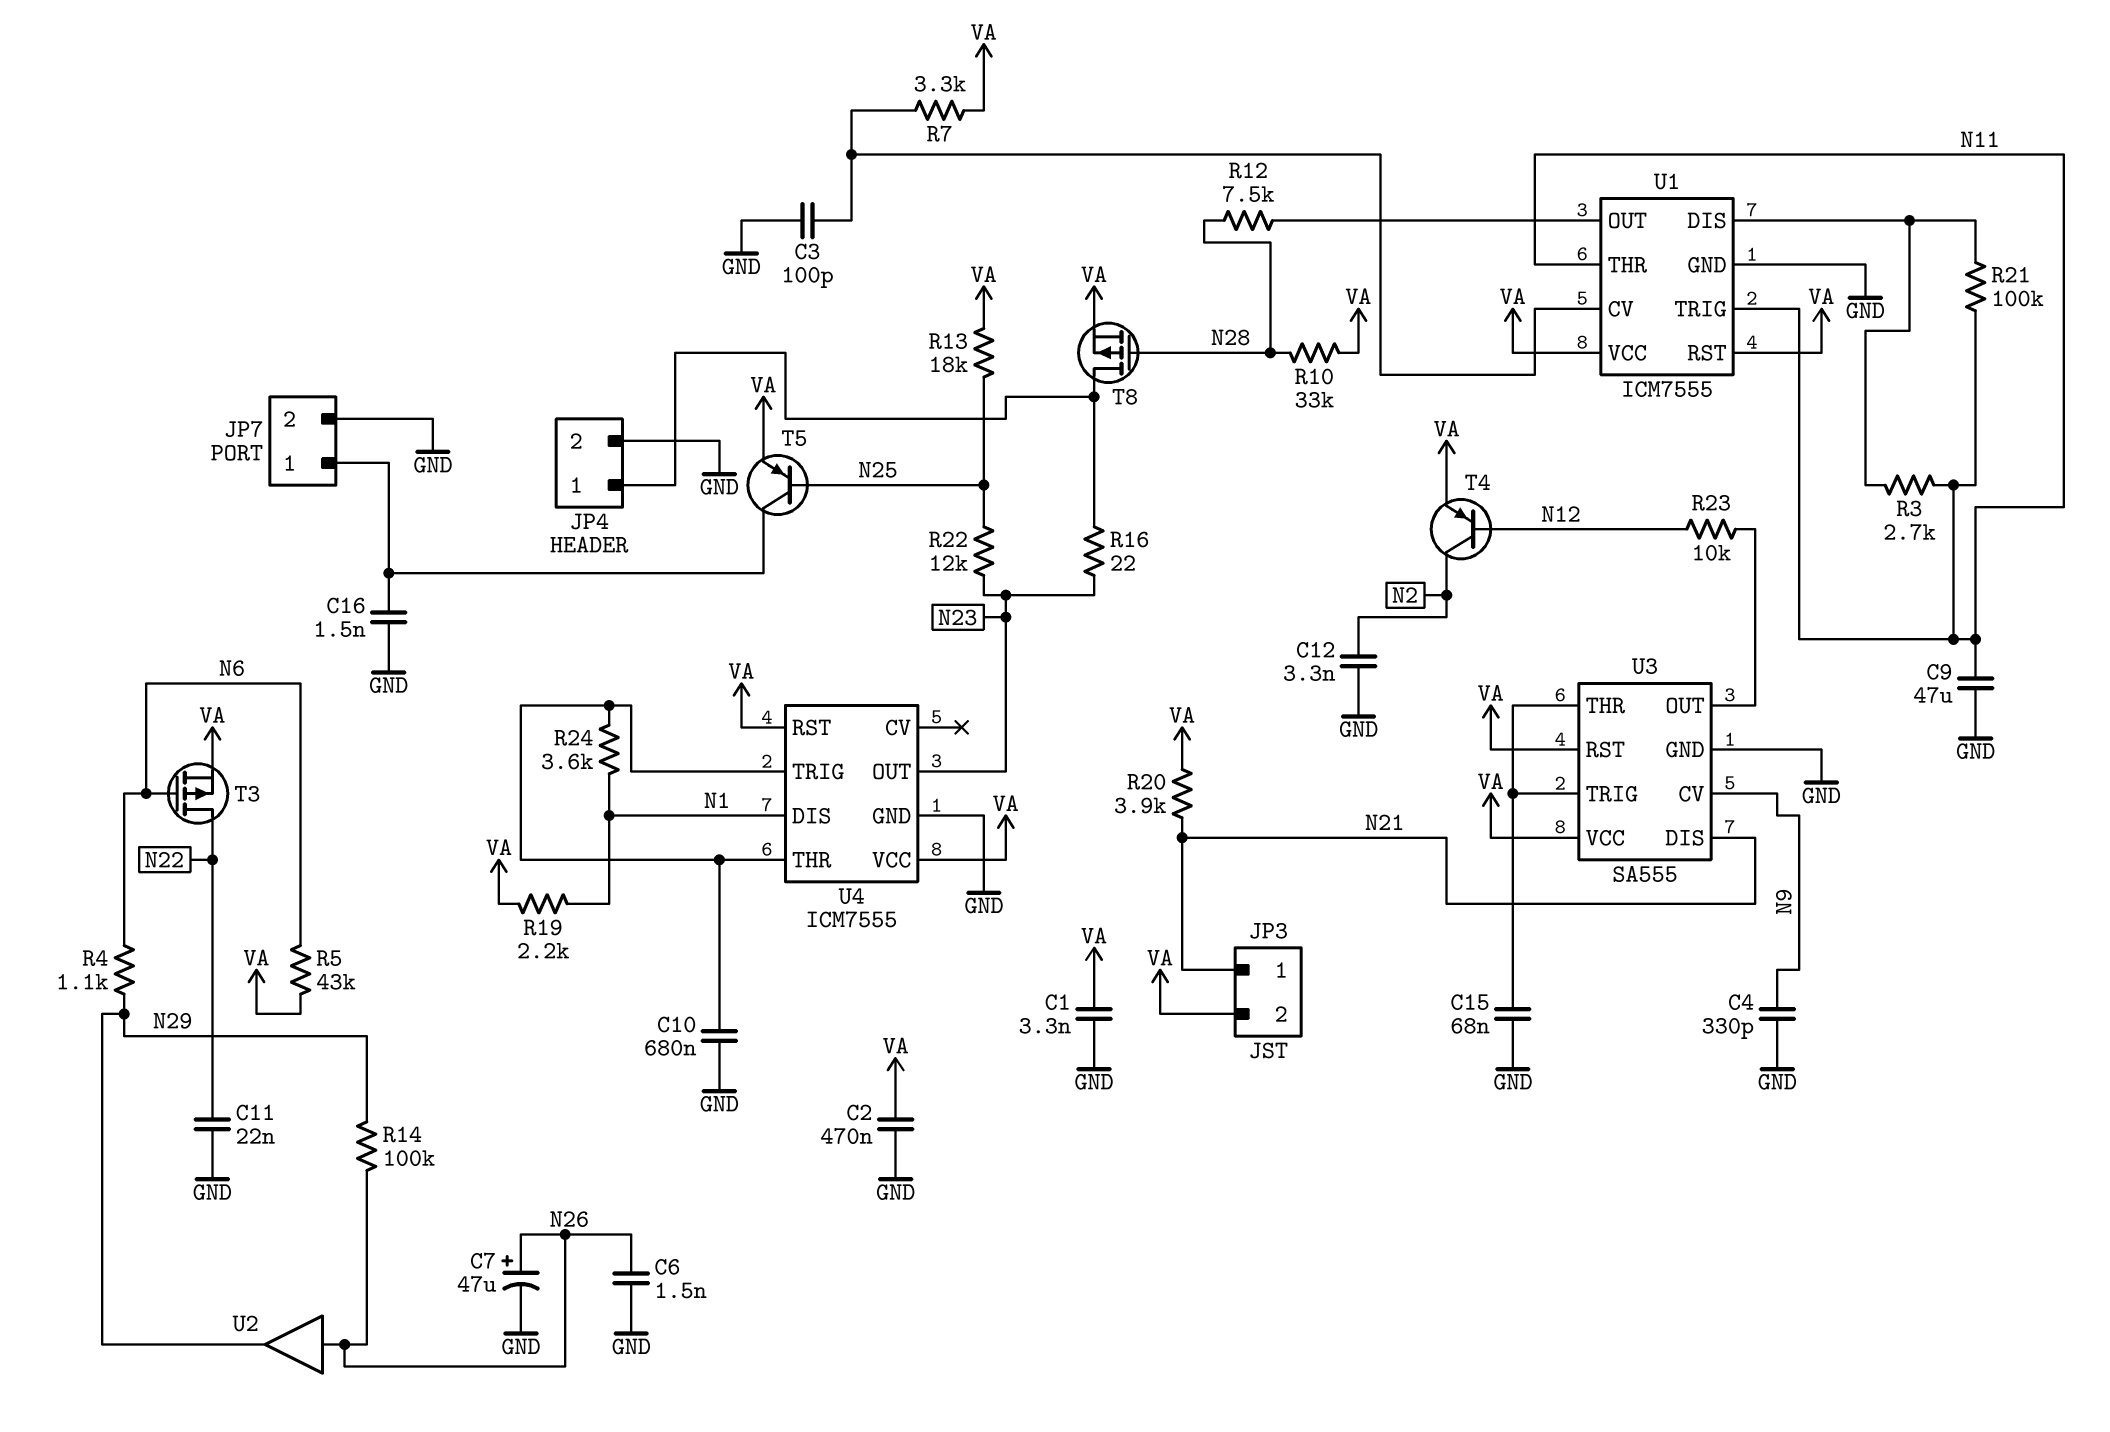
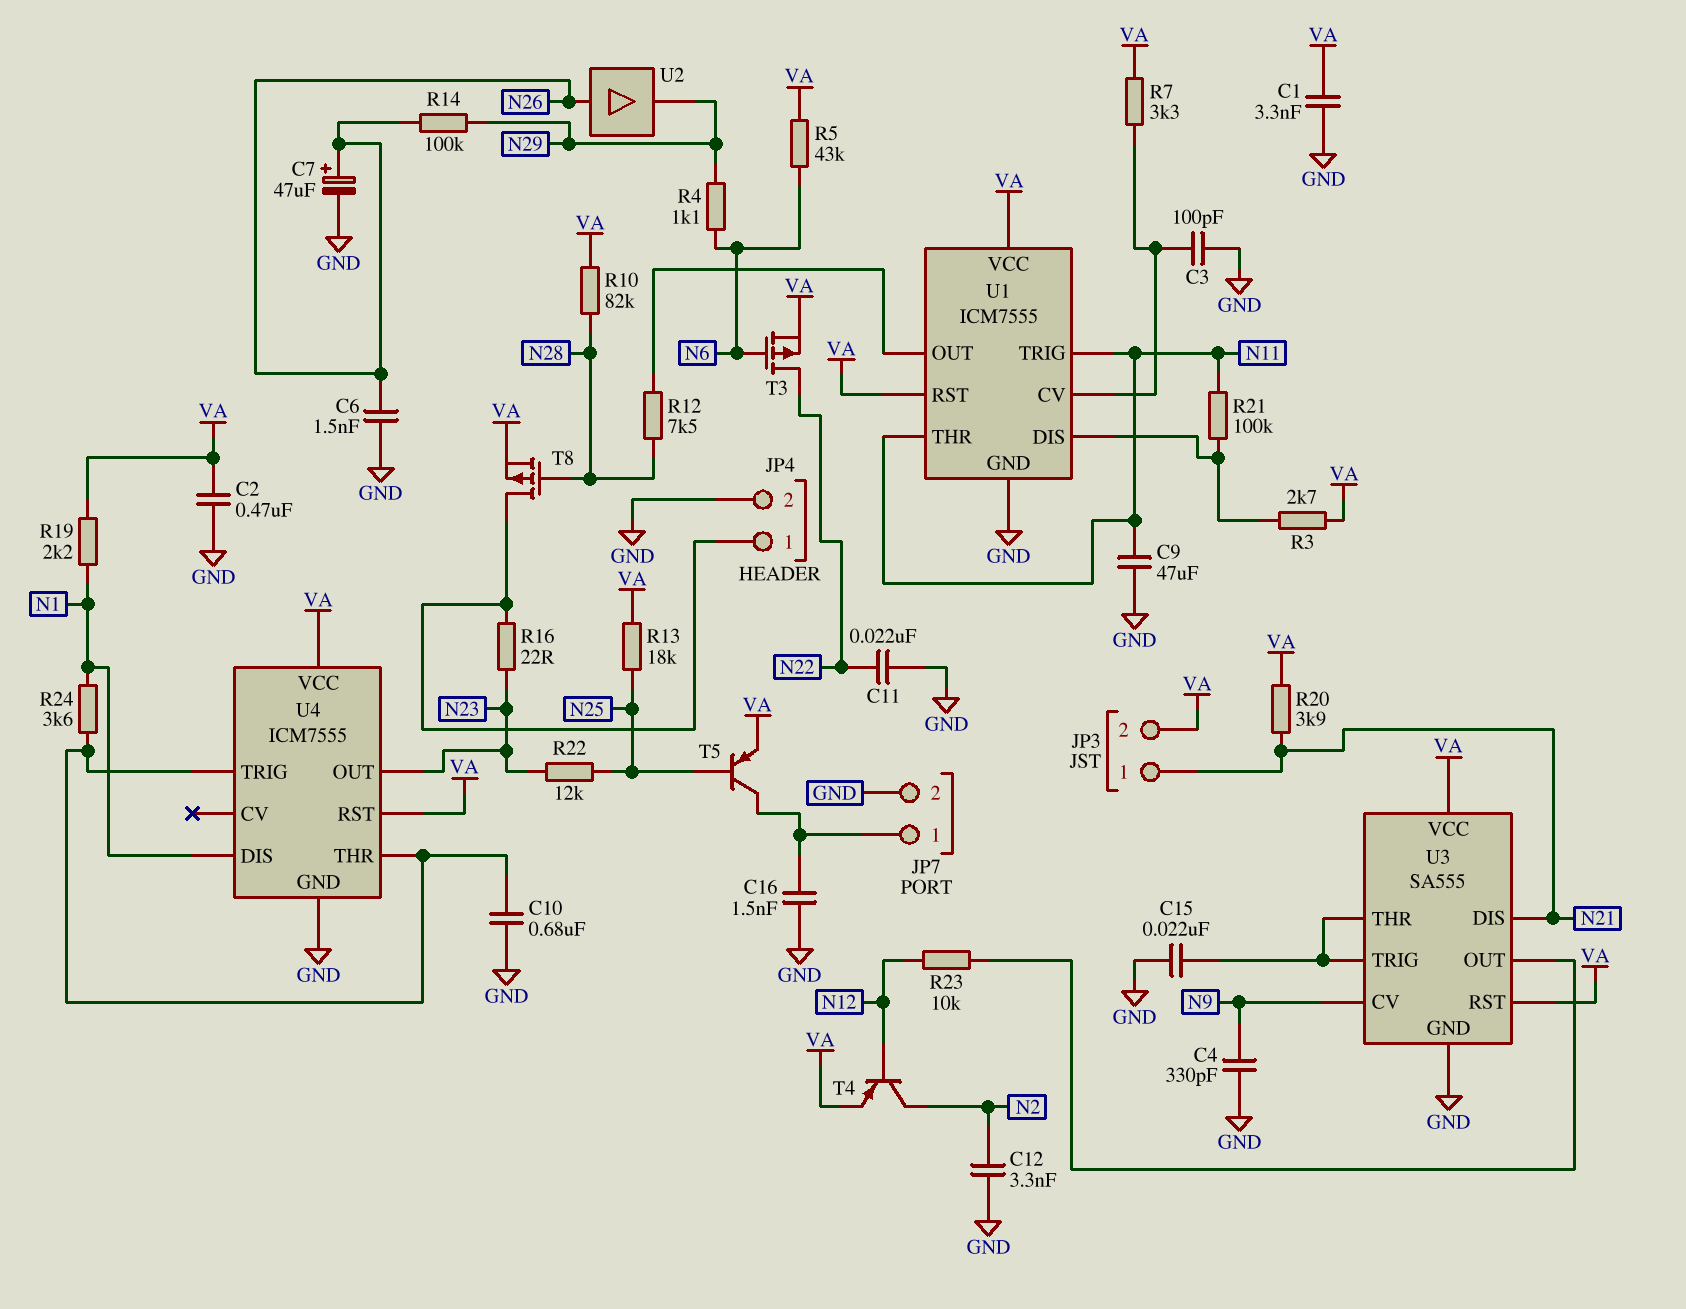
C15: 68nF (GND, U3/THR) -> 22nF (GND, U3/THR)
R3: 2.7k (N11, U1/DIS) -> 2.7k (U1/DIS, VA)
R10: 33k (N28, VA) -> 82k (N28, VA)

